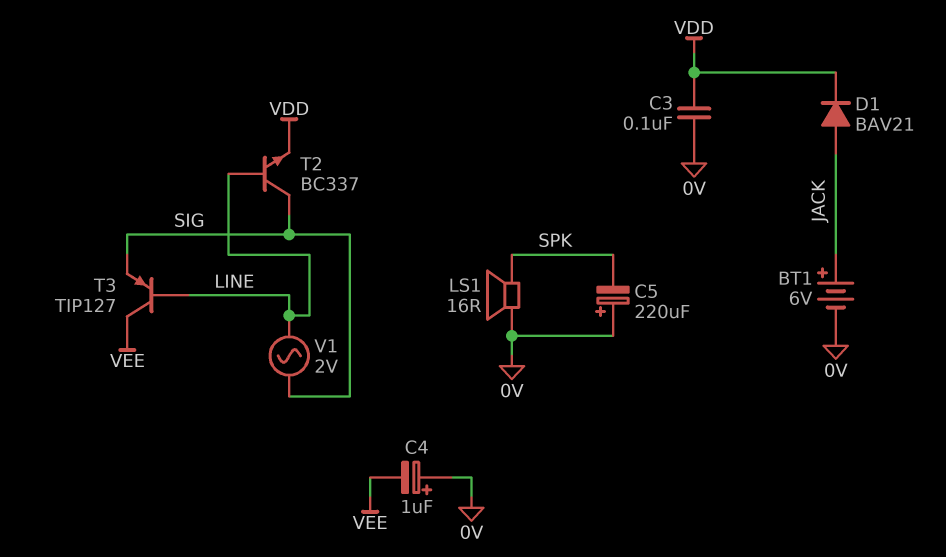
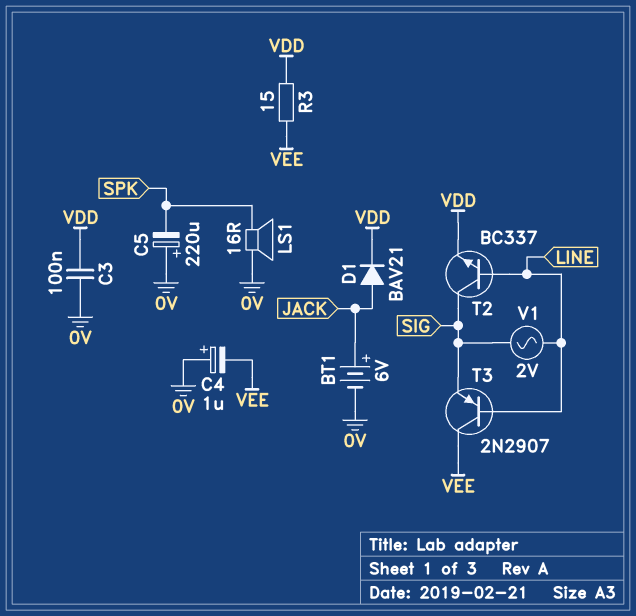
R3: none -> 15 (VDD, VEE)
T3: PNP TIP127 (B LINE, C VEE, E SIG) -> PNP 2N2907 (B LINE, C VEE, E SIG)

